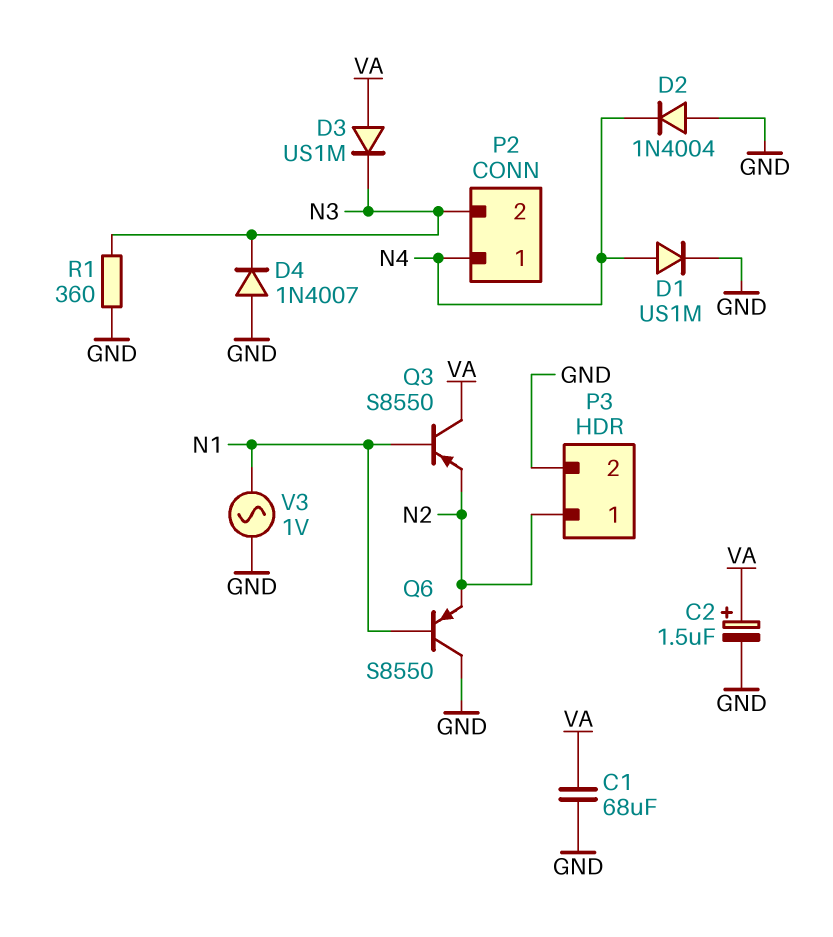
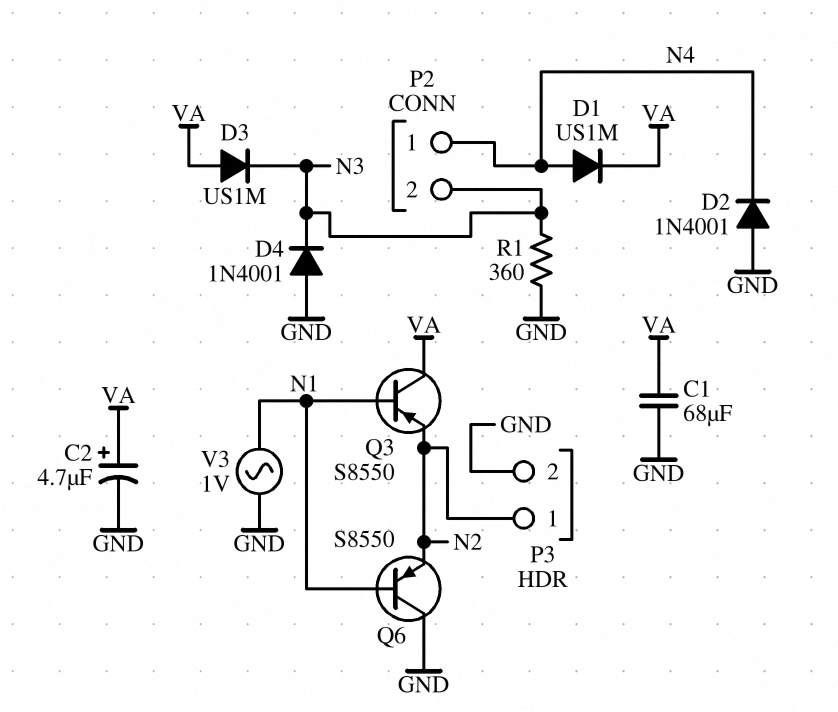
C2: 1.5uF (plus VA, minus GND) -> 4.7uF (plus VA, minus GND)
D1: diode US1M (A N4, K GND) -> diode US1M (A N4, K VA)
D2: diode 1N4004 (A GND, K N4) -> diode 1N4001 (A GND, K N4)
D4: diode 1N4007 (A GND, K N3) -> diode 1N4001 (A GND, K N3)

